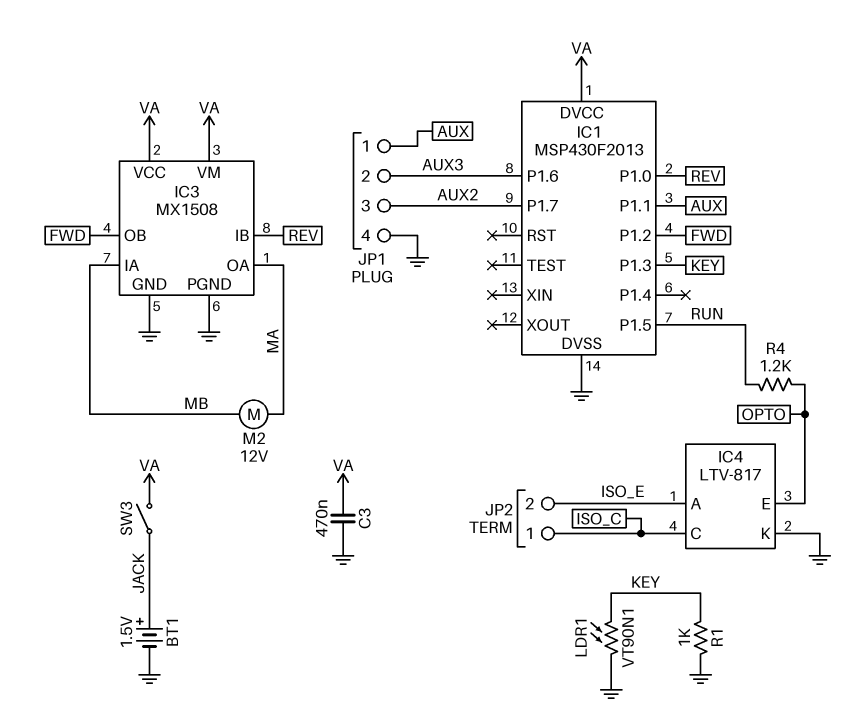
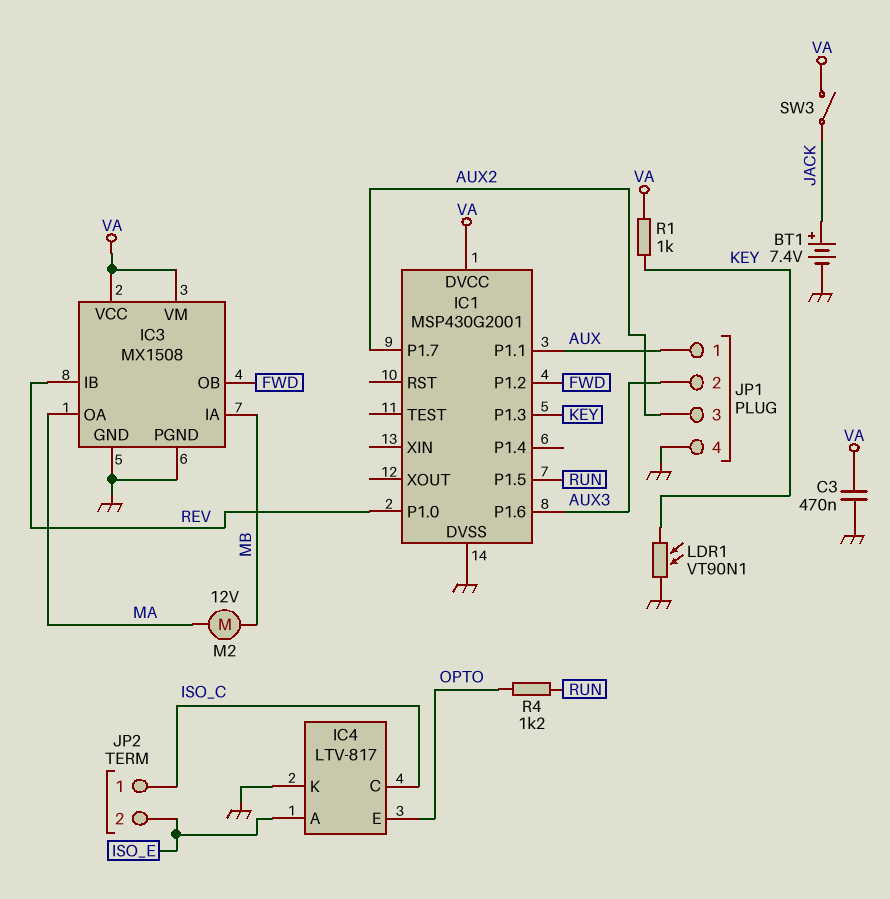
BT1: 1.5V (plus JACK, minus GND) -> 7.4V (plus JACK, minus GND)
IC1: MSP430F2013 -> MSP430G2001
R1: 1k (GND, KEY) -> 1k (KEY, VA)

